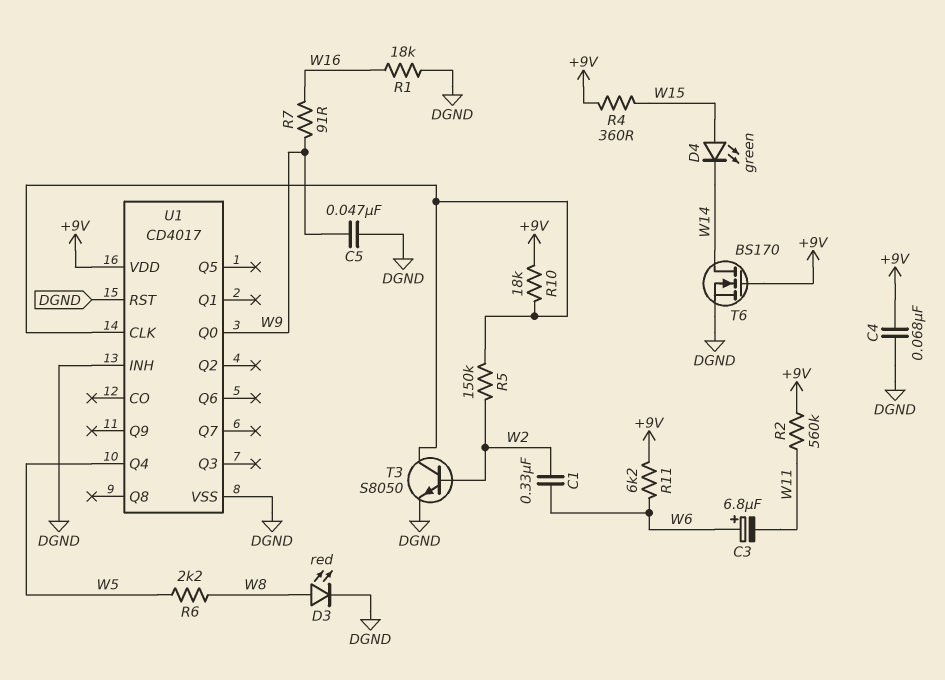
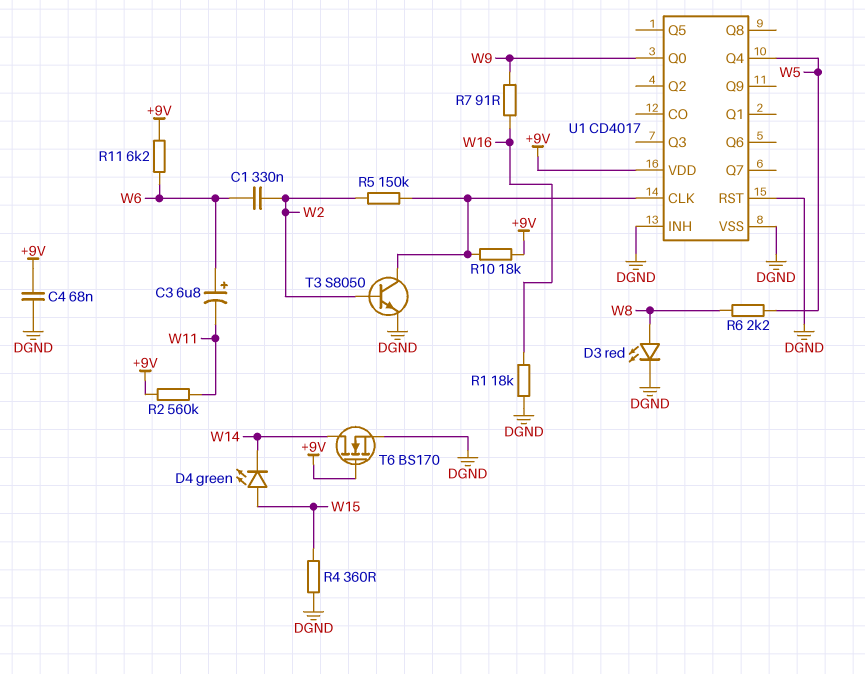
C5: 47nF (DGND, W9) -> none
R4: 360 (+9V, W15) -> 360 (DGND, W15)

